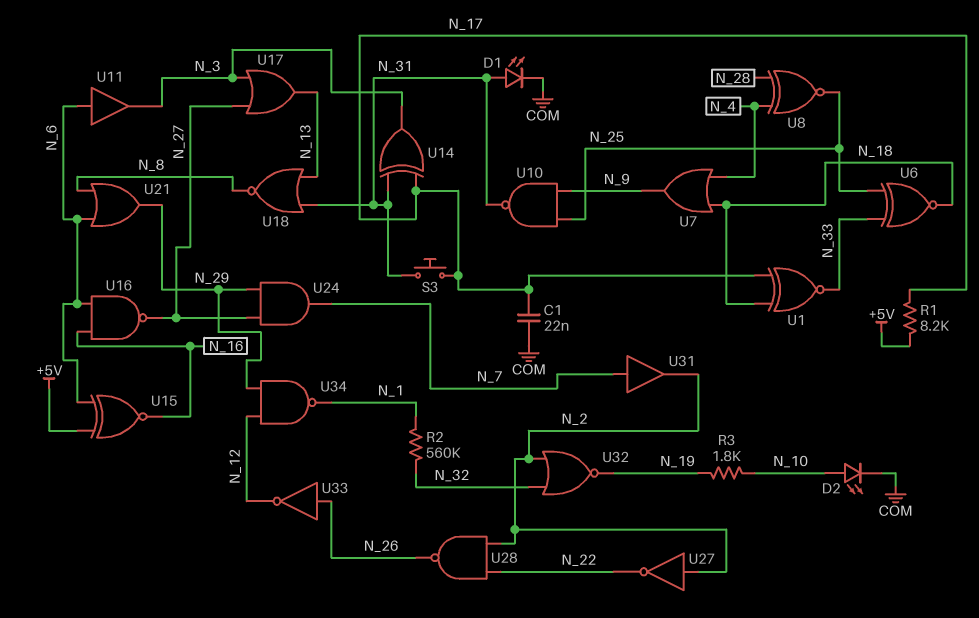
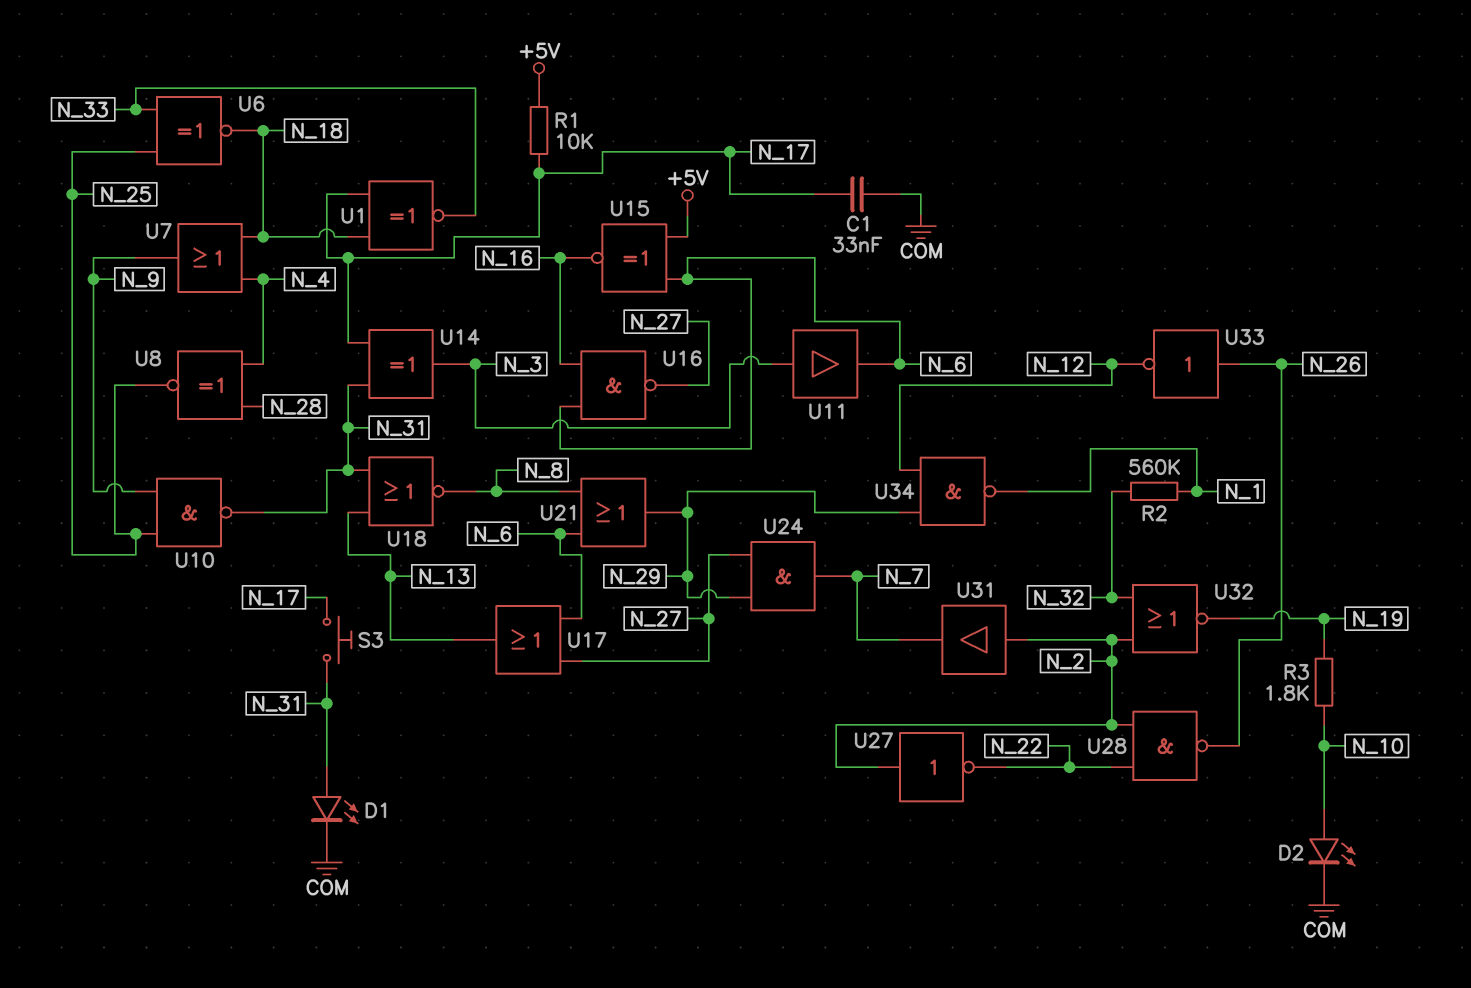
C1: 22nF (COM, N_17) -> 33nF (COM, N_17)
R1: 8.2k (+5V, N_17) -> 10k (+5V, N_17)
U11: buffer (in N_6, out N_3) -> buffer (in N_3, out N_6)
U17: OR (in N_3, in N_27, out N_13) -> OR (in N_6, in N_27, out N_13)
U31: buffer (in N_7, out N_2) -> buffer (in N_2, out N_7)

